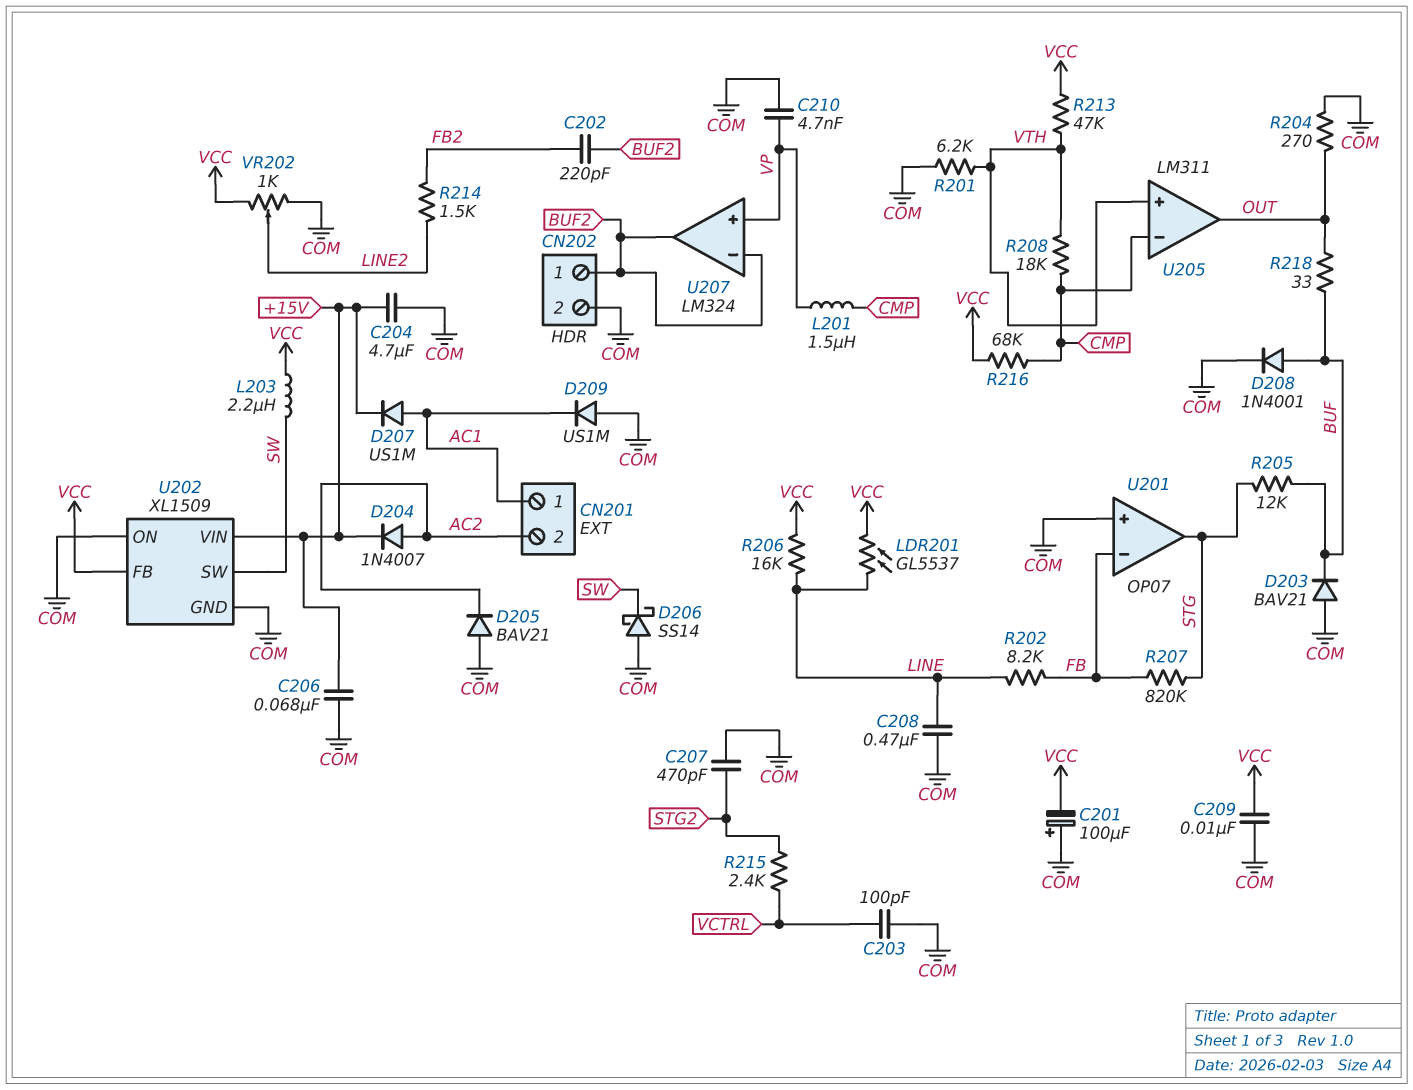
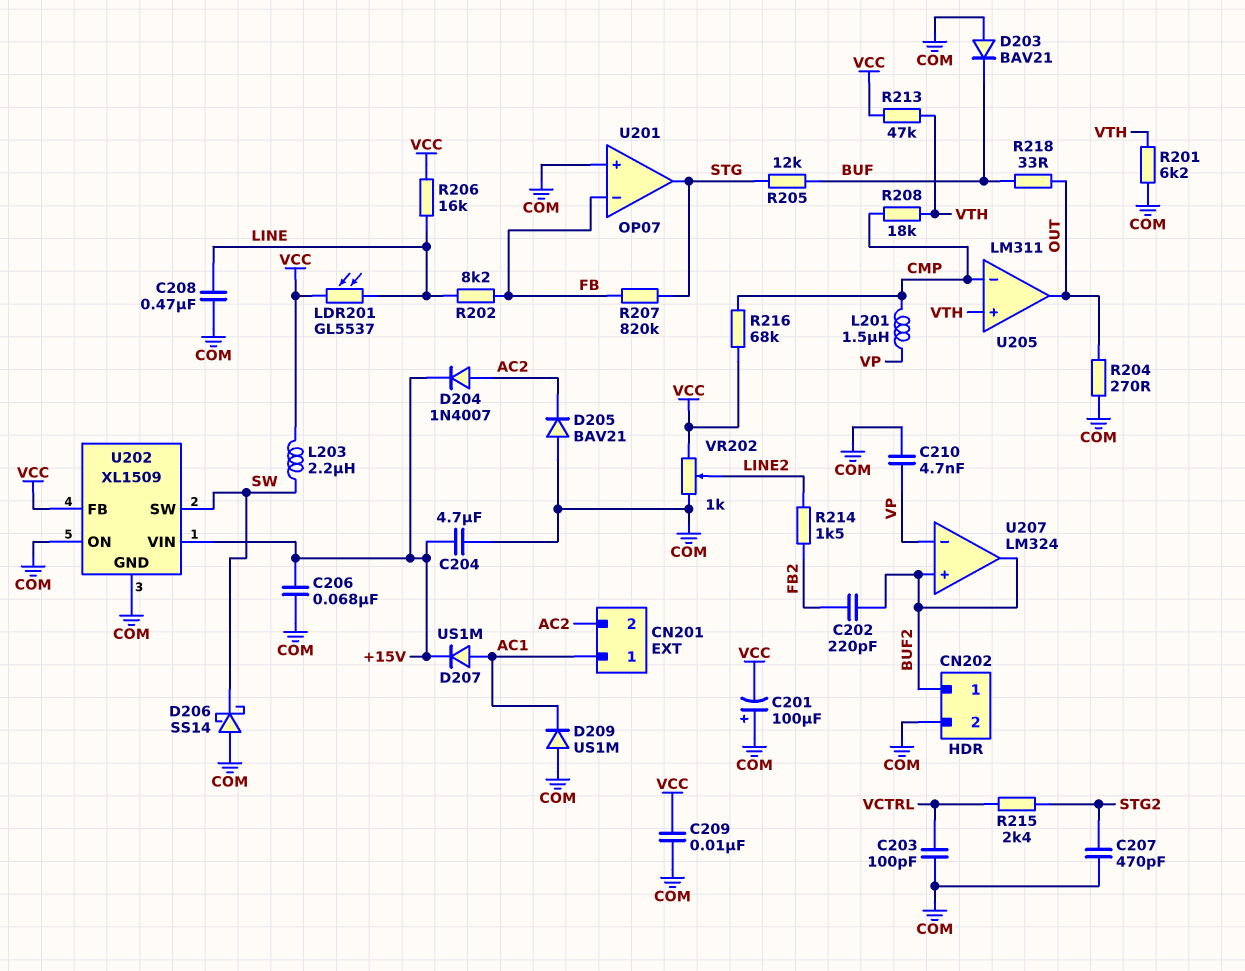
D208: diode 1N4001 (A BUF, K COM) -> none
U207 pin in+: VP -> BUF2
U207 pin in-: BUF2 -> VP

